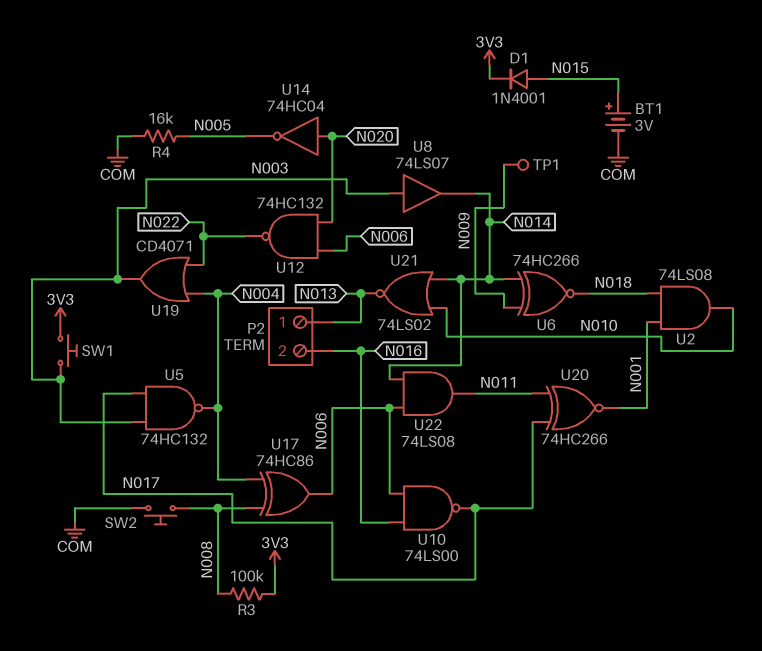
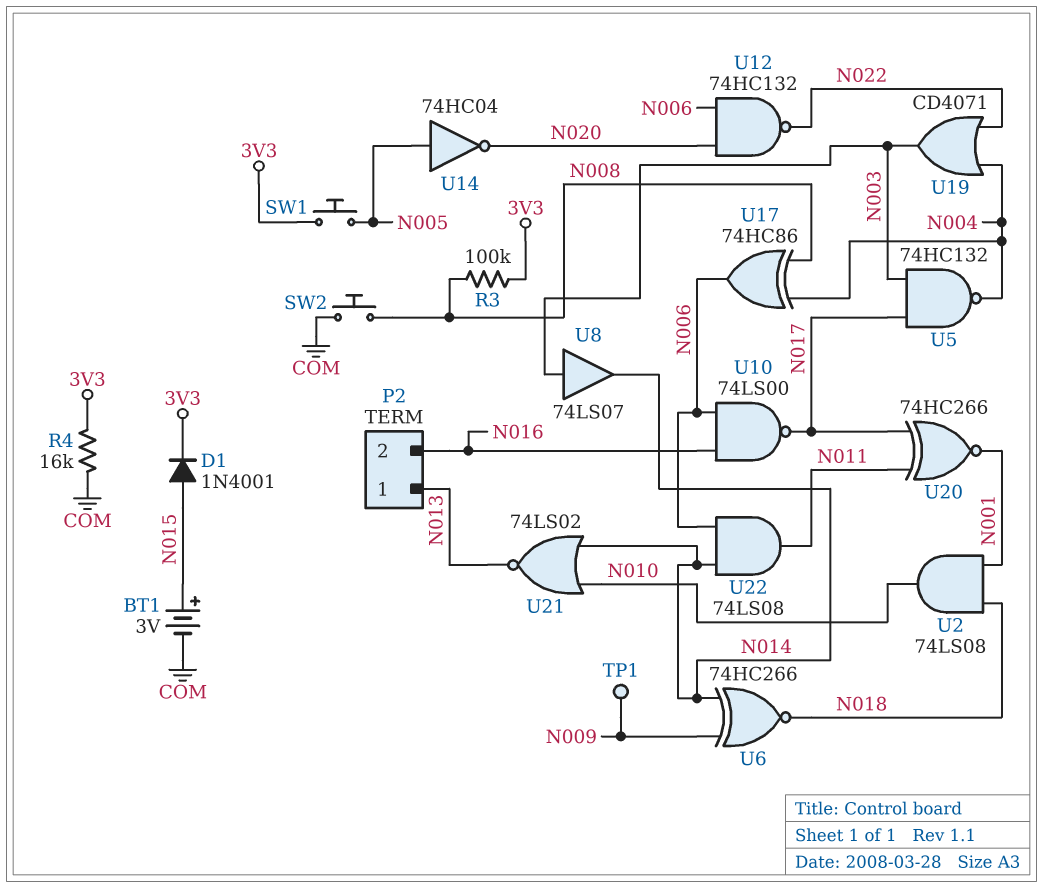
R4: 16k (COM, N005) -> 16k (3V3, COM)
SW1: button (3V3, N003) -> button (3V3, N005)
U14: NOT 74HC04 (in N020, out N005) -> NOT 74HC04 (in N005, out N020)

